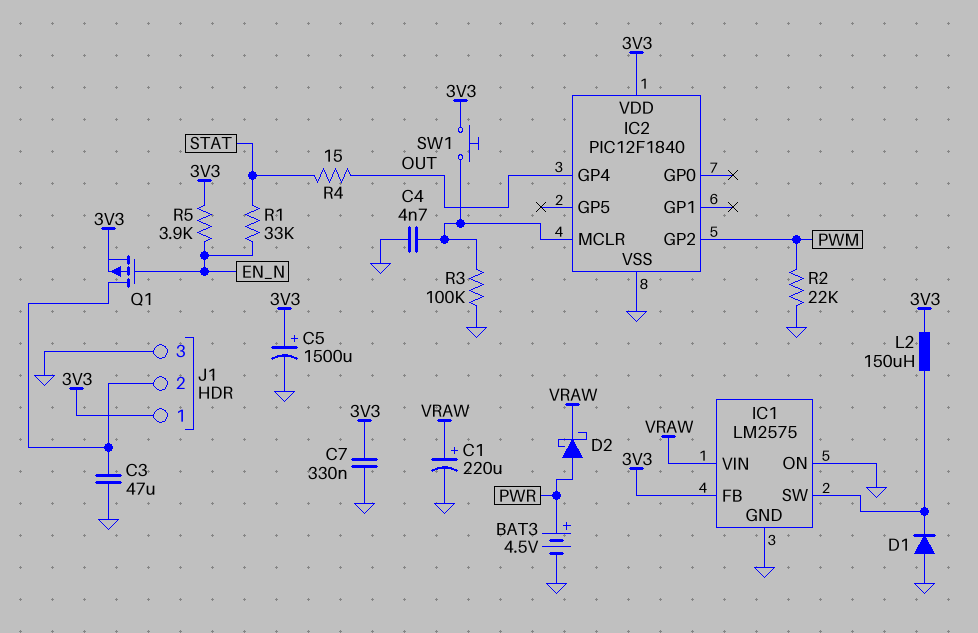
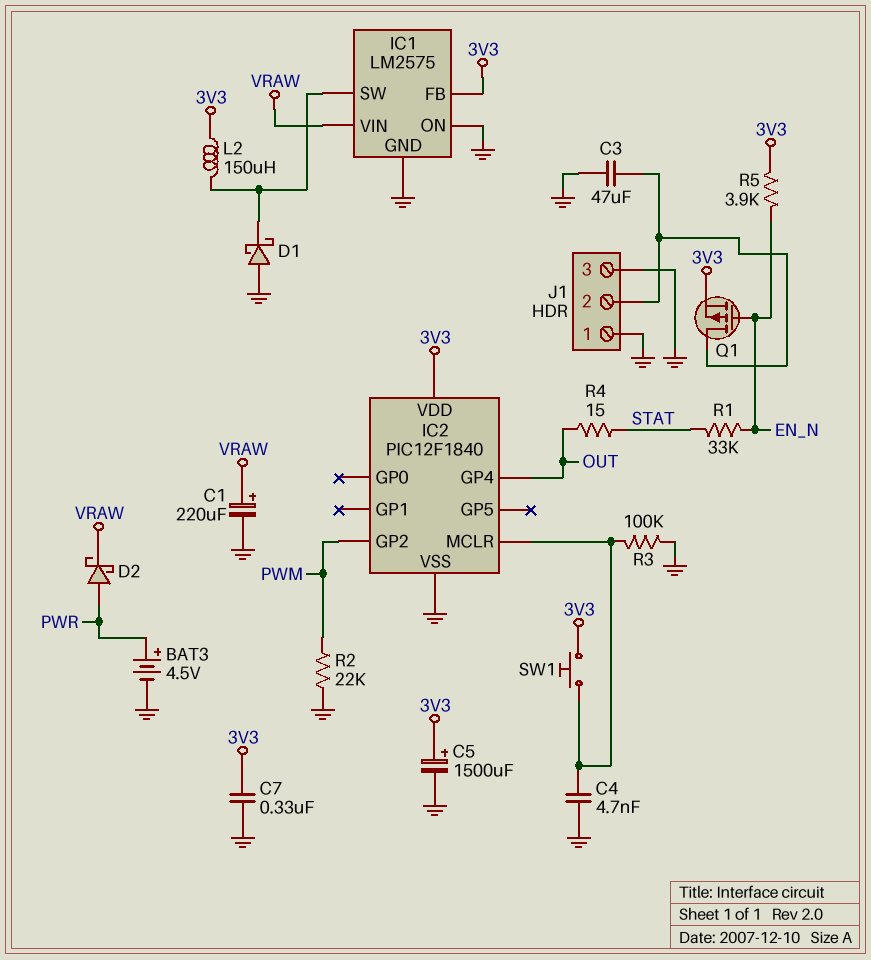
D1: diode (A GND, K IC1/SW) -> schottky (A GND, K IC1/SW)
J1 pin 1: 3V3 -> GND

